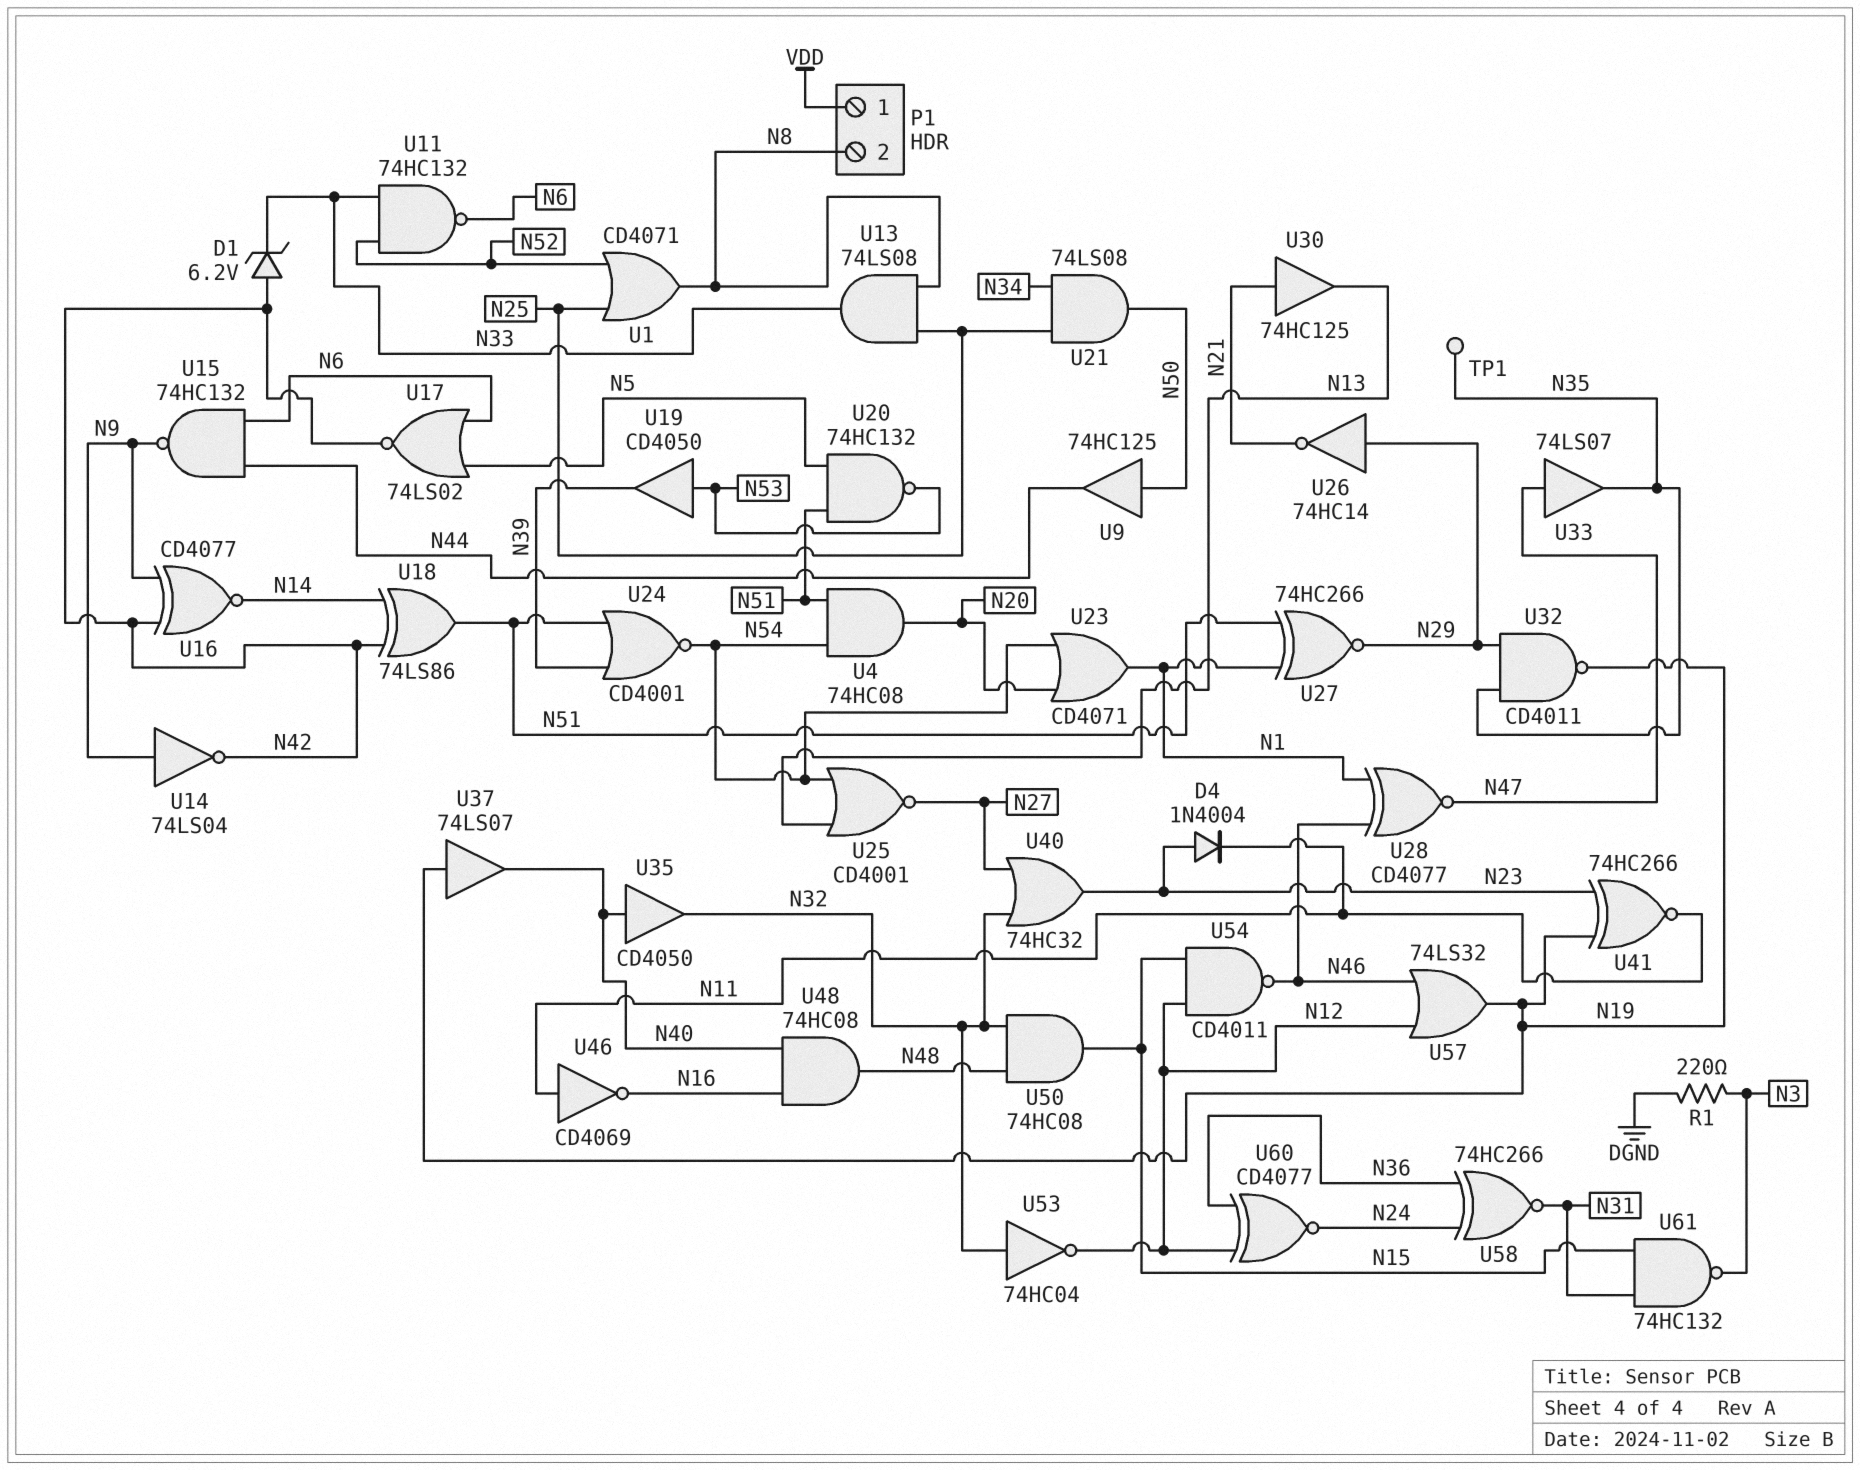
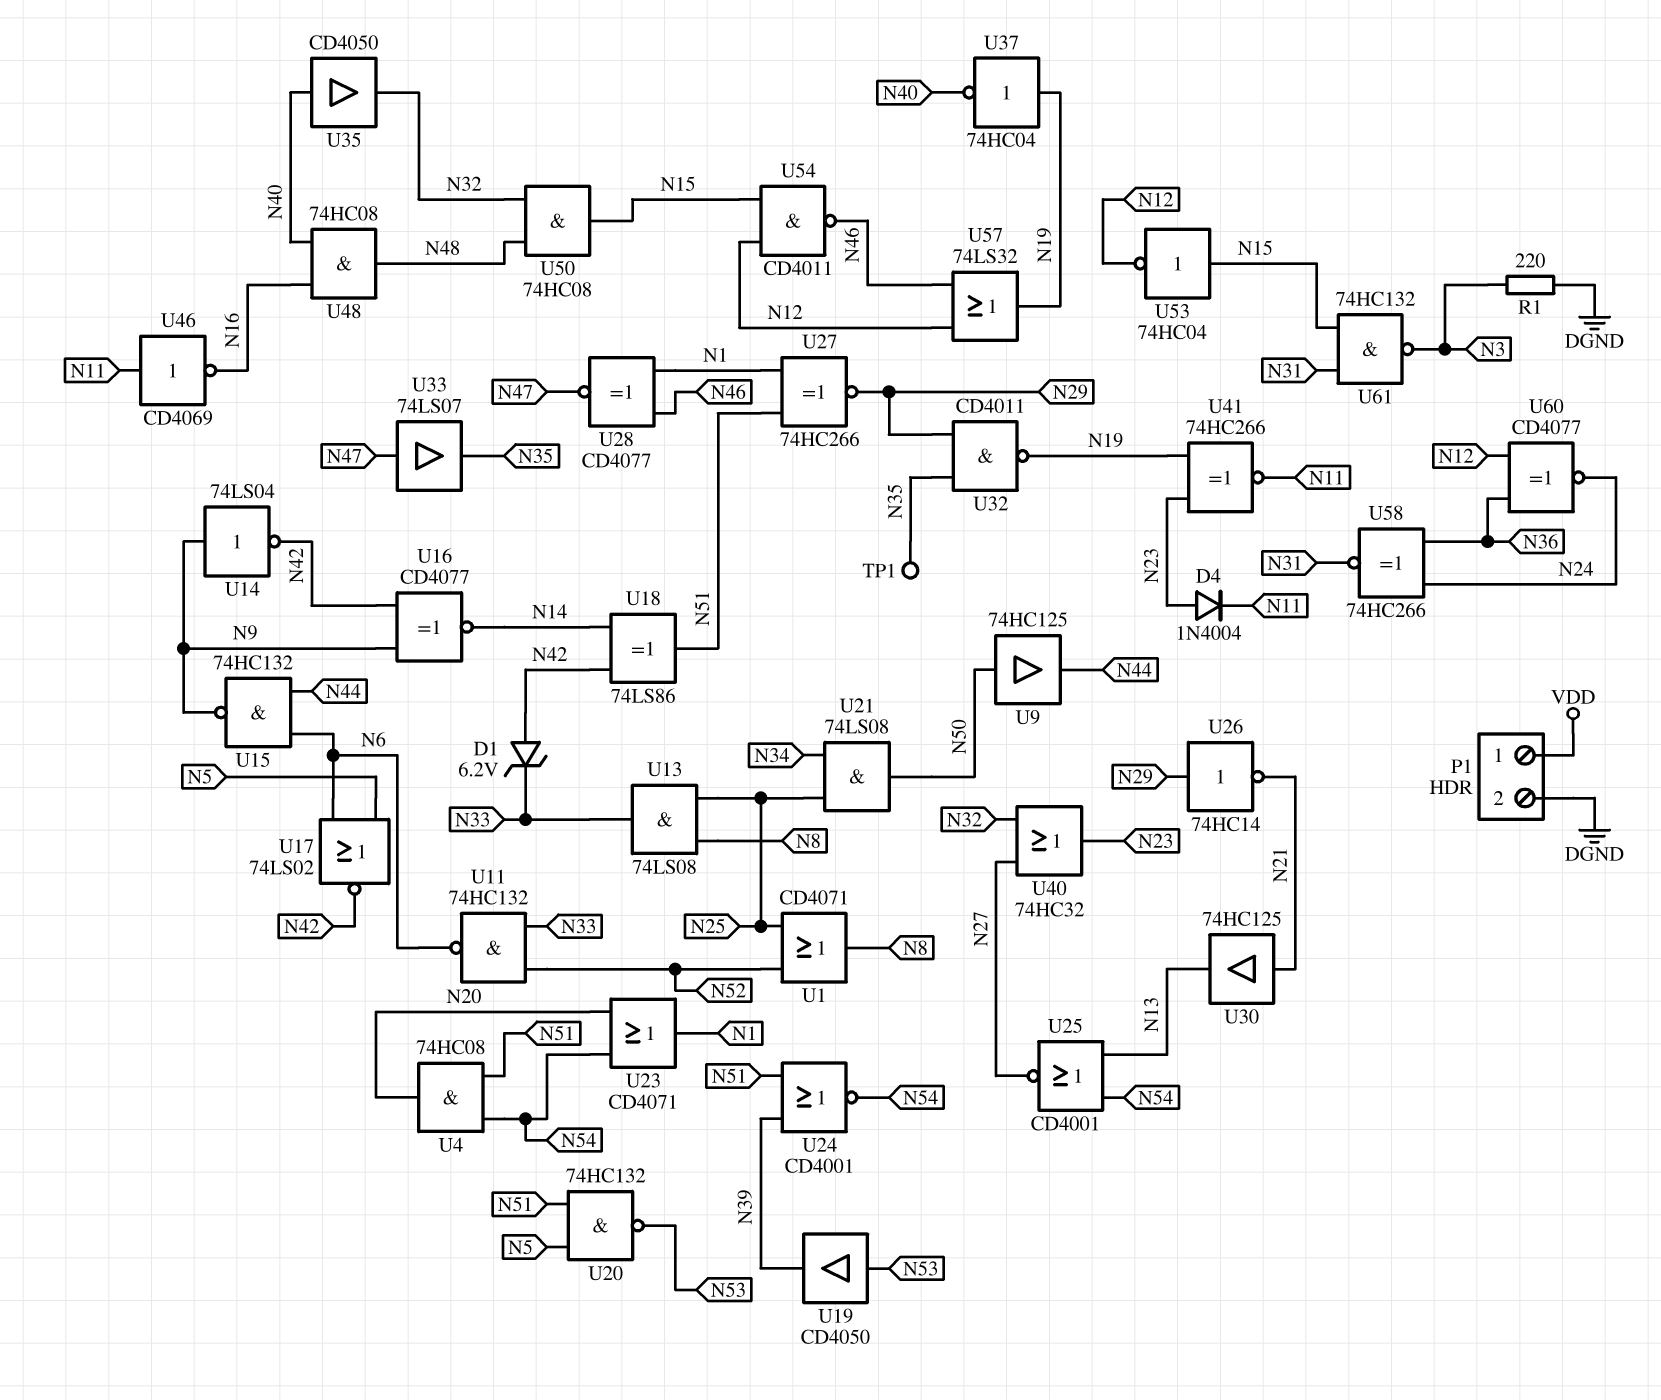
P1 pin 2: N8 -> DGND
U37: buffer 74LS07 (in N19, out N40) -> NOT 74HC04 (in N19, out N40)
U53: NOT 74HC04 (in N32, out N12) -> NOT 74HC04 (in N15, out N12)

